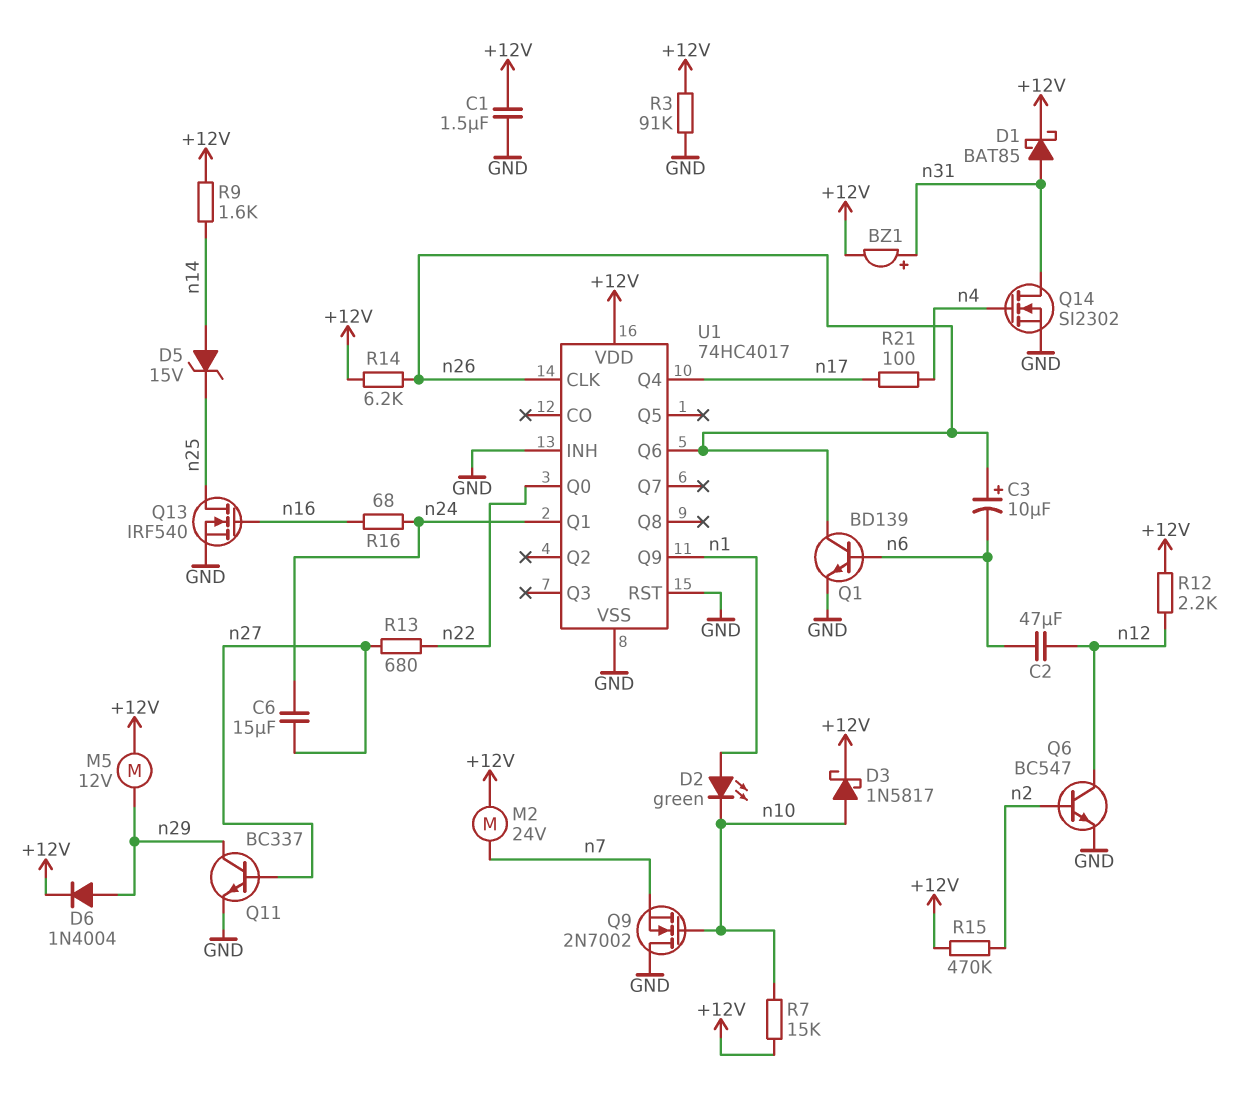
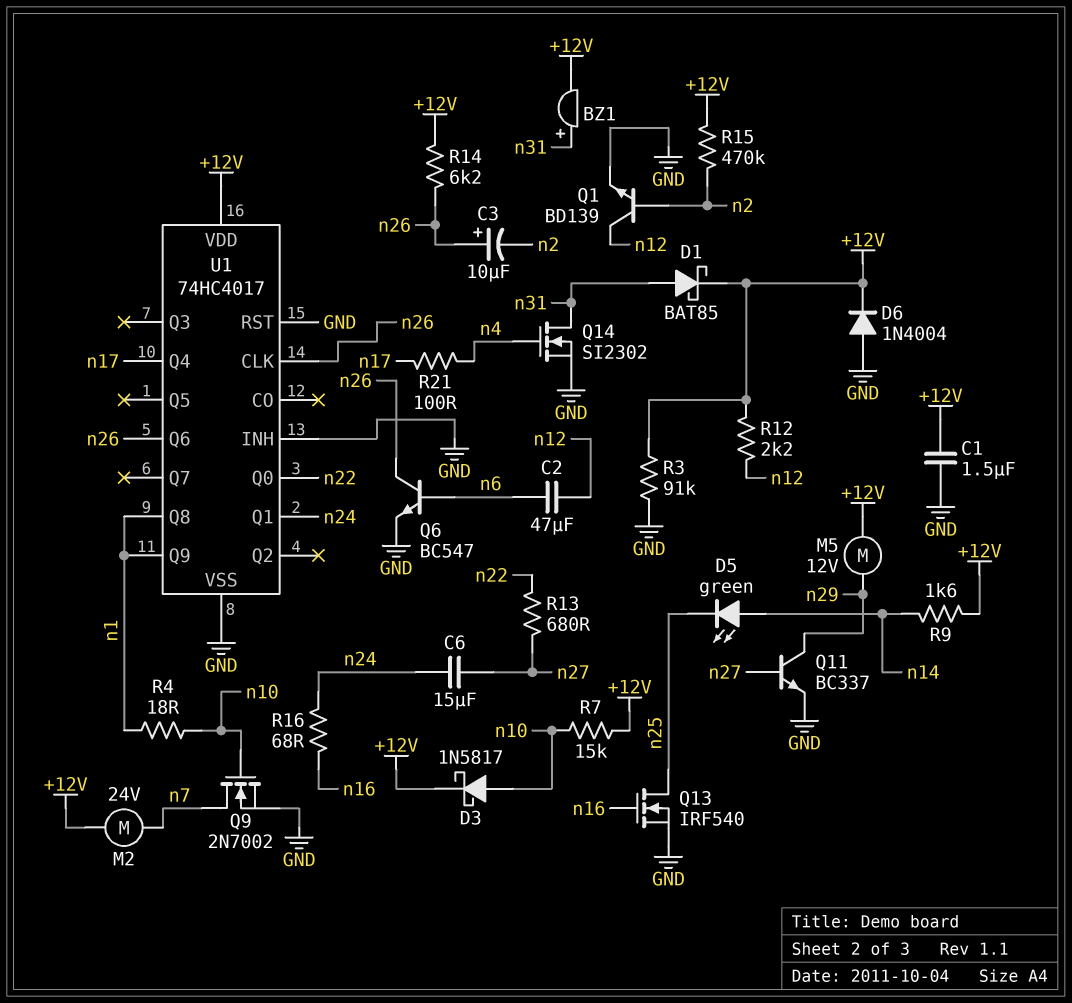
C3: 10uF (plus n26, minus n6) -> 10uF (plus n26, minus n2)
D2: LED green (A n1, K n10) -> none
D5: zener 15V (A n14, K n25) -> LED green (A n14, K n25)
D6: diode 1N4004 (A n29, K +12V) -> diode 1N4004 (A GND, K +12V)
Q1: NPN BD139 (B n6, C n26, E GND) -> NPN BD139 (B n2, C n12, E GND)
Q6: NPN BC547 (B n2, C n12, E GND) -> NPN BC547 (B n6, C n26, E GND)
Q9: NMOS 2N7002 (G n10, D GND, S n7) -> NMOS 2N7002 (G n10, D n7, S GND)
R4: none -> 18 (n1, n10)
U1 pin Q8: none -> n1

